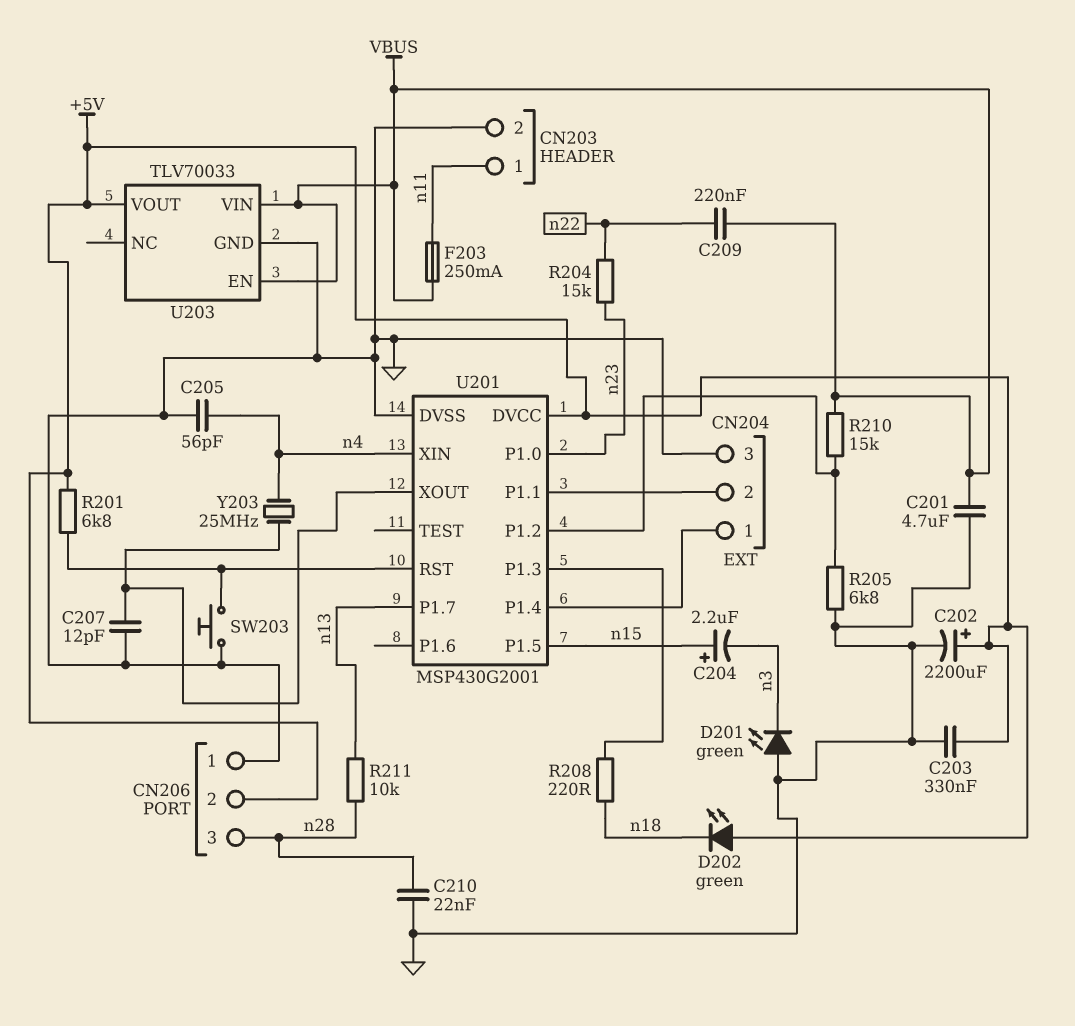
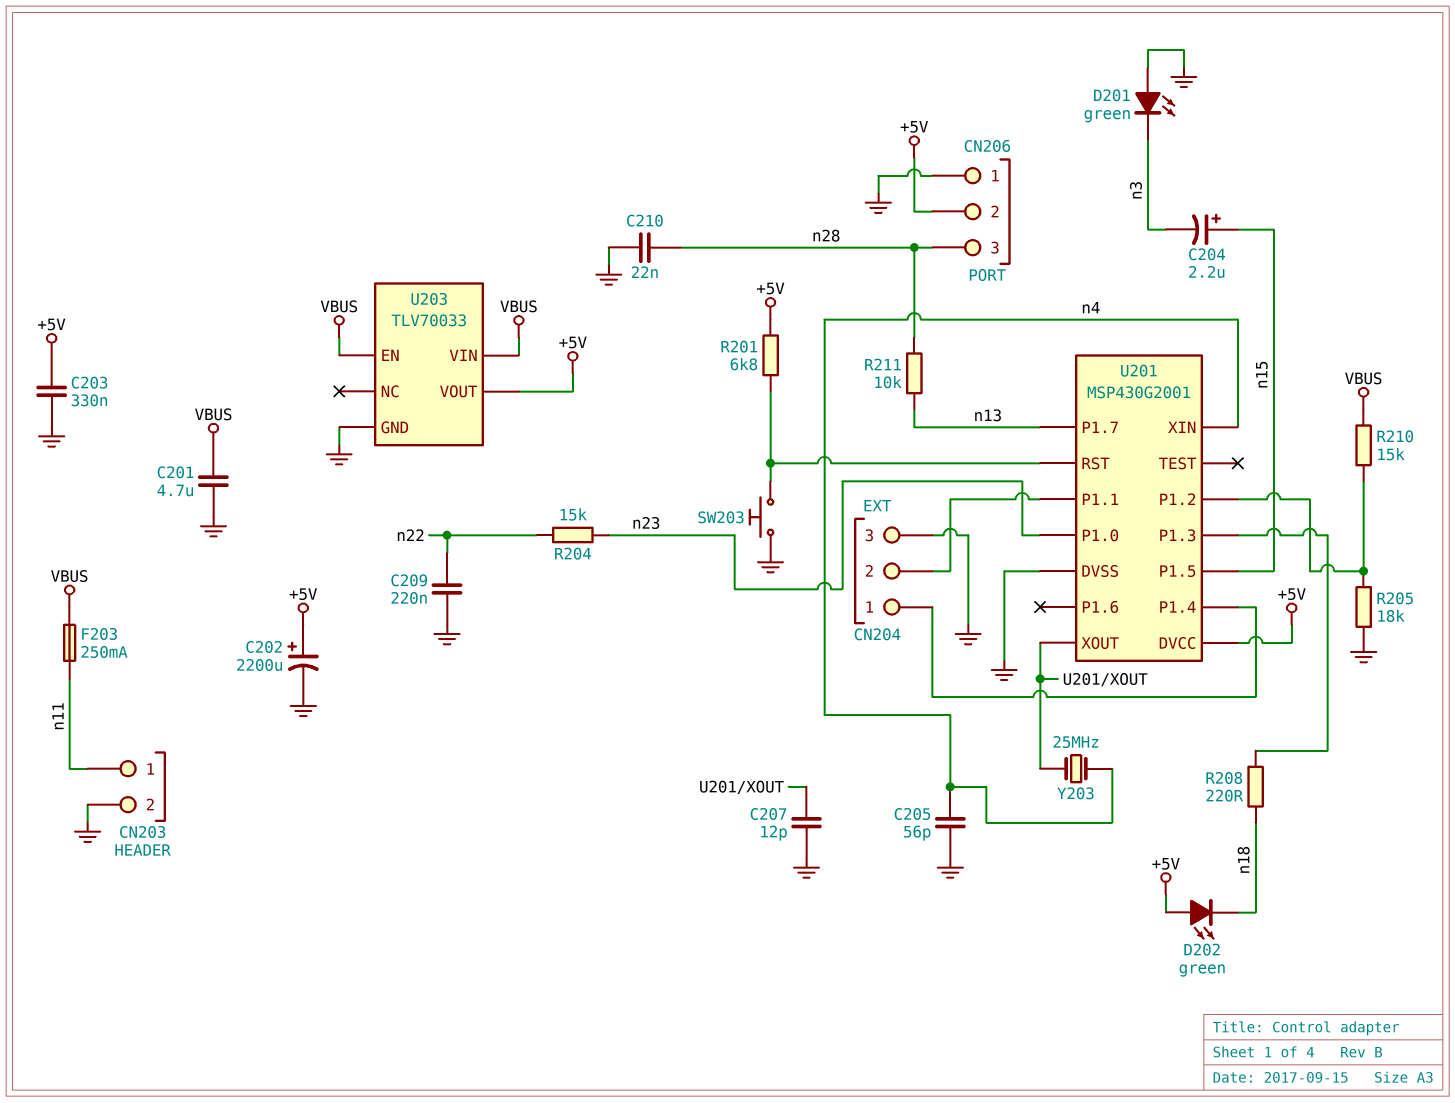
C209: 220nF (VBUS, n22) -> 220nF (GND, n22)
R205: 6.8k (GND, U201/P1.2) -> 18k (GND, U201/P1.2)

